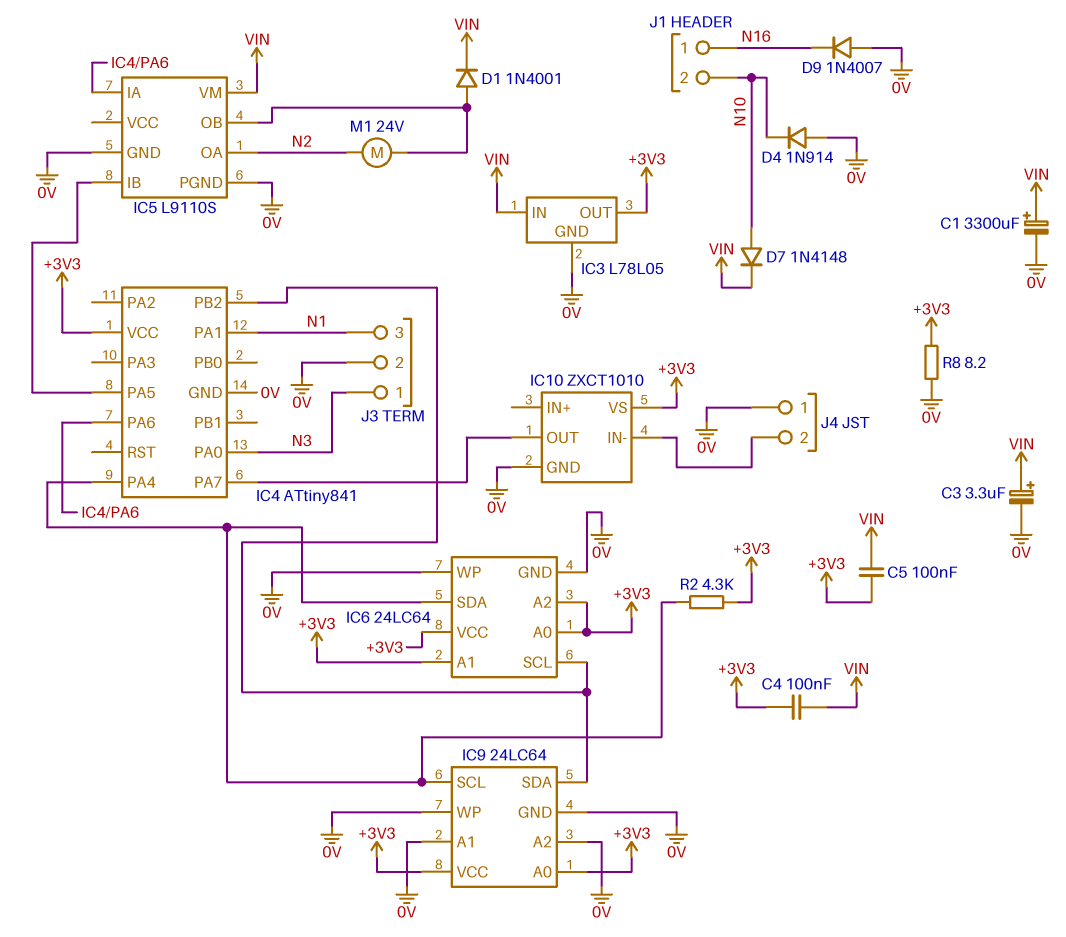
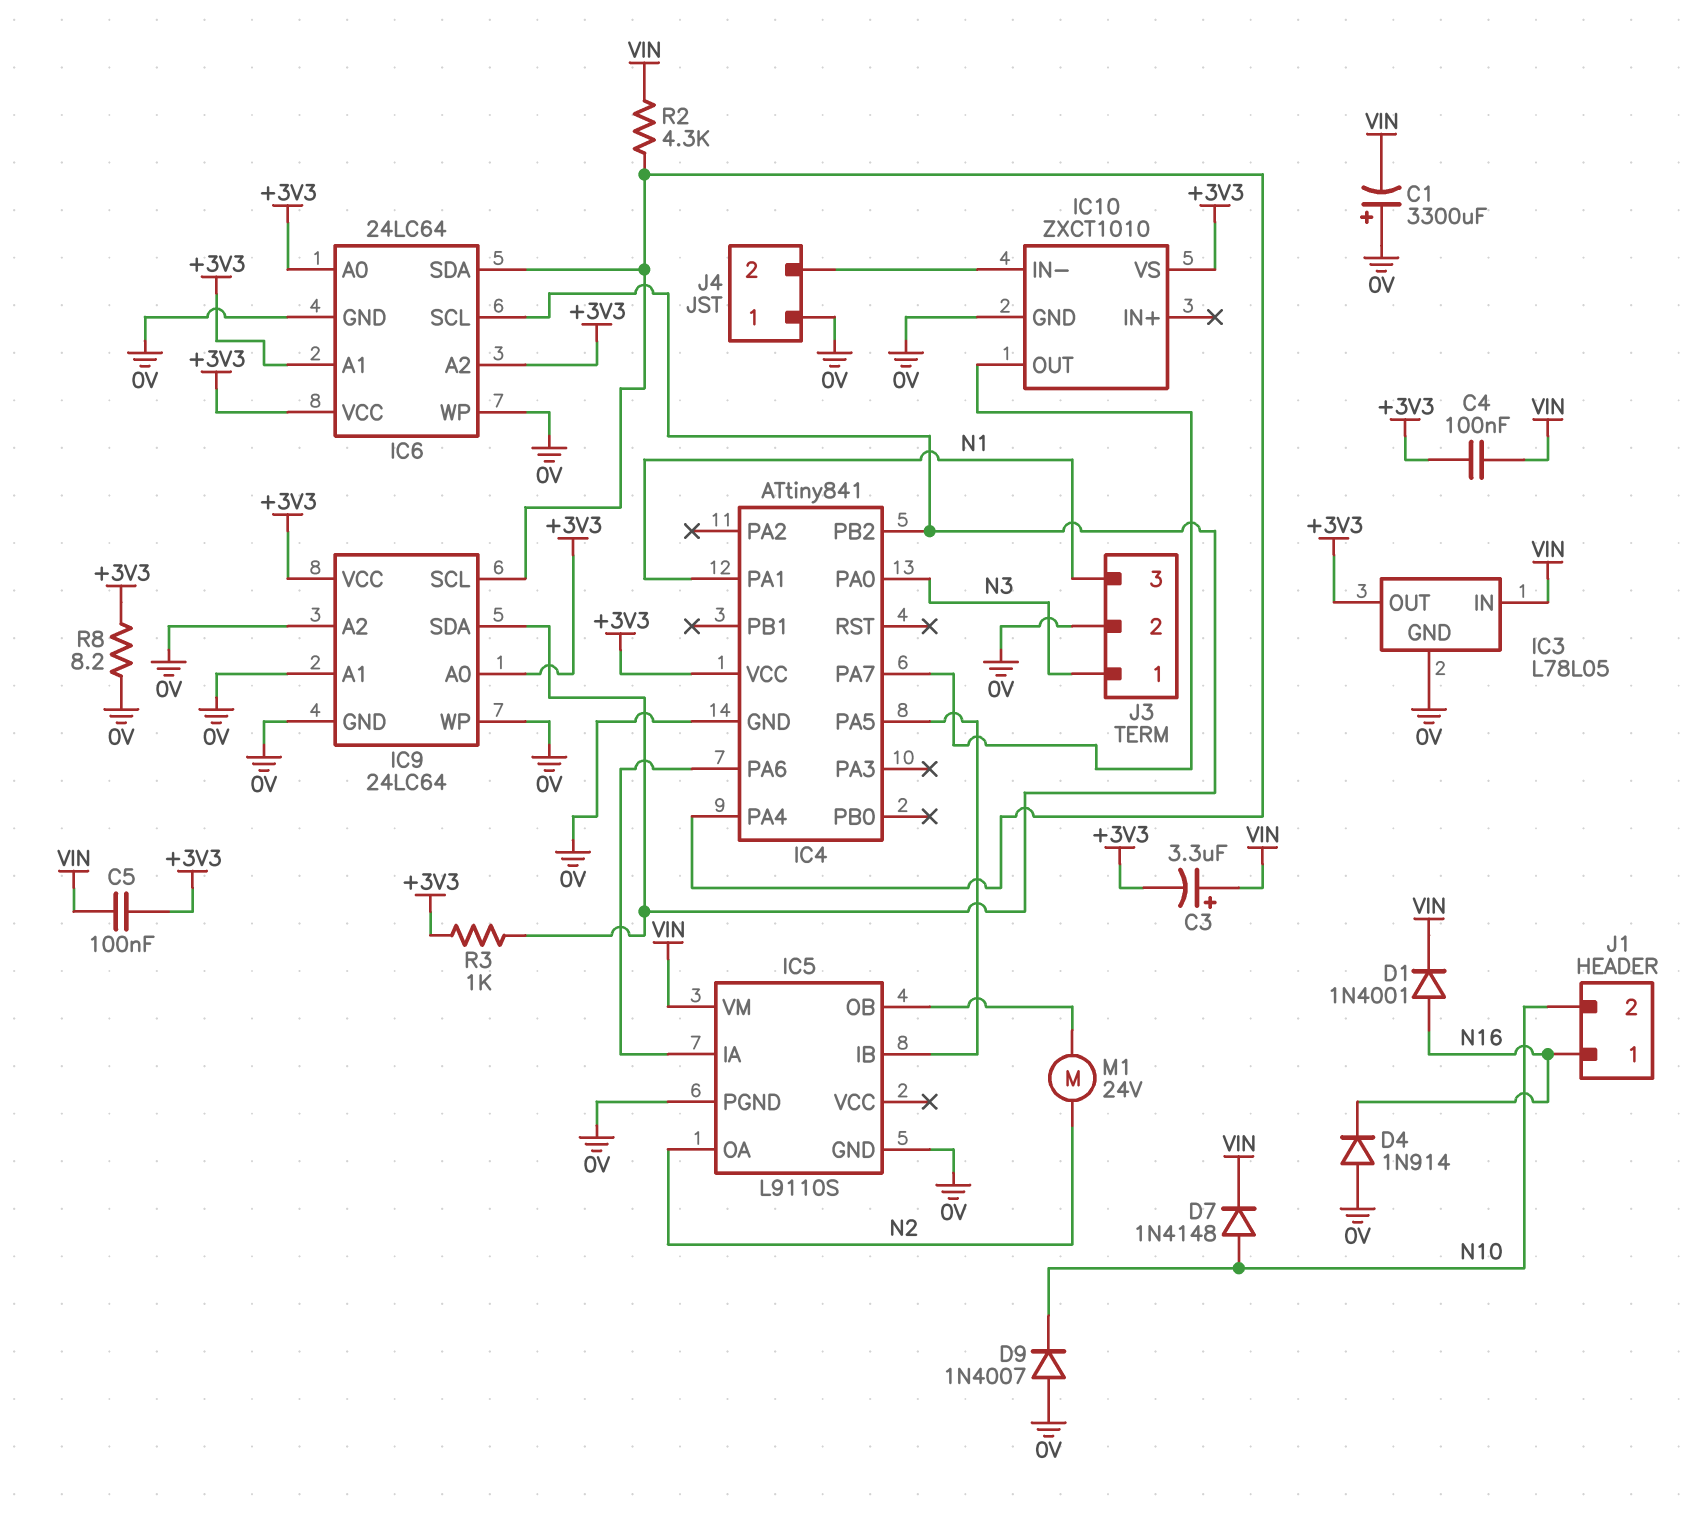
C1: 3300uF (plus VIN, minus 0V) -> 3300uF (plus 0V, minus VIN)
C3: 3.3uF (plus VIN, minus 0V) -> 3.3uF (plus VIN, minus +3V3)
D1: diode 1N4001 (A IC5/OB, K VIN) -> diode 1N4001 (A N16, K VIN)
D4: diode 1N914 (A 0V, K N10) -> diode 1N914 (A 0V, K N16)
D9: diode 1N4007 (A 0V, K N16) -> diode 1N4007 (A 0V, K N10)
R2: 4.3k (+3V3, IC4/PA4) -> 4.3k (IC4/PA4, VIN)
R3: none -> 1k (+3V3, IC4/PB2)

